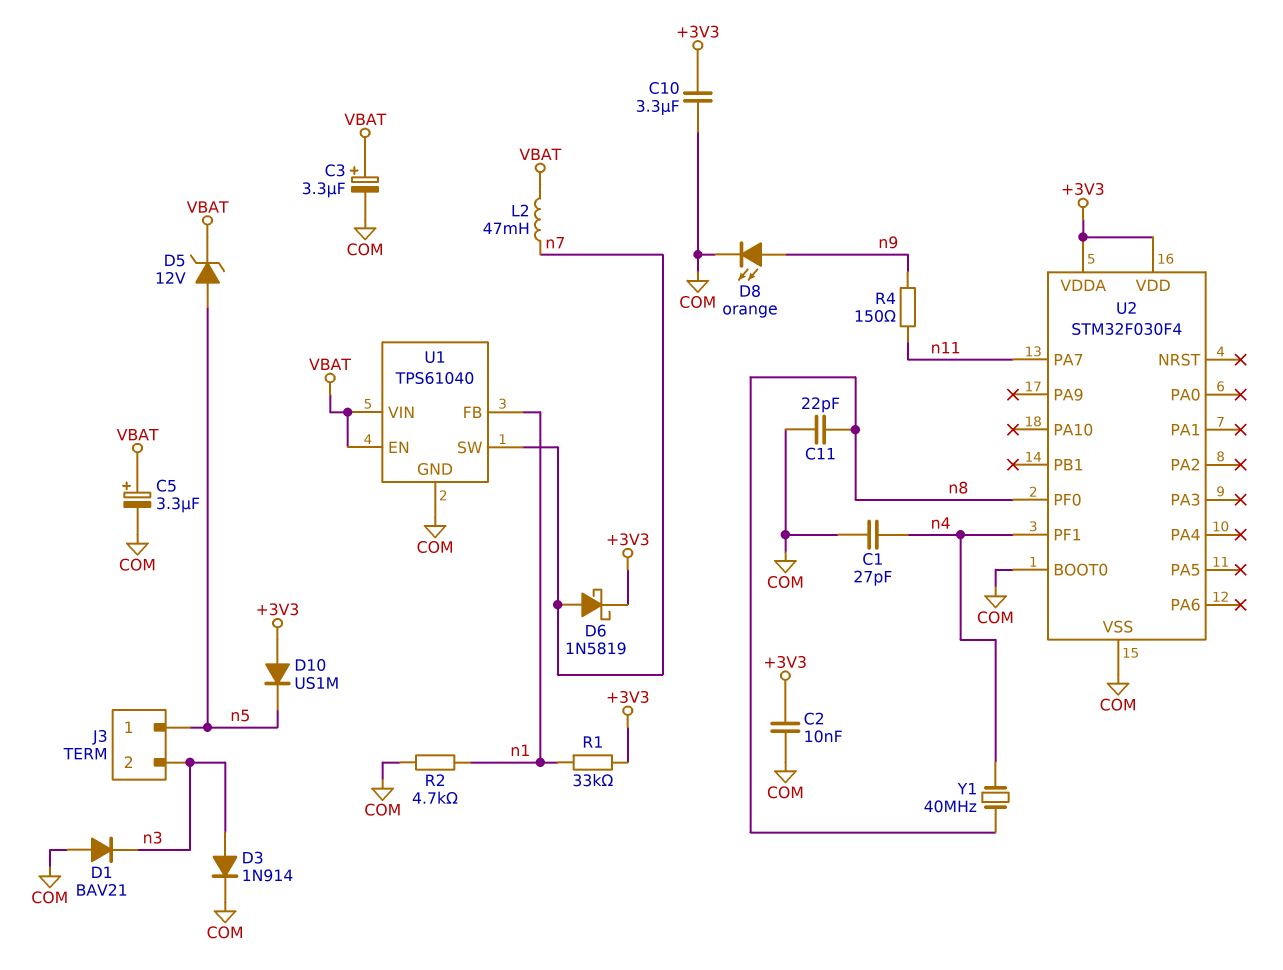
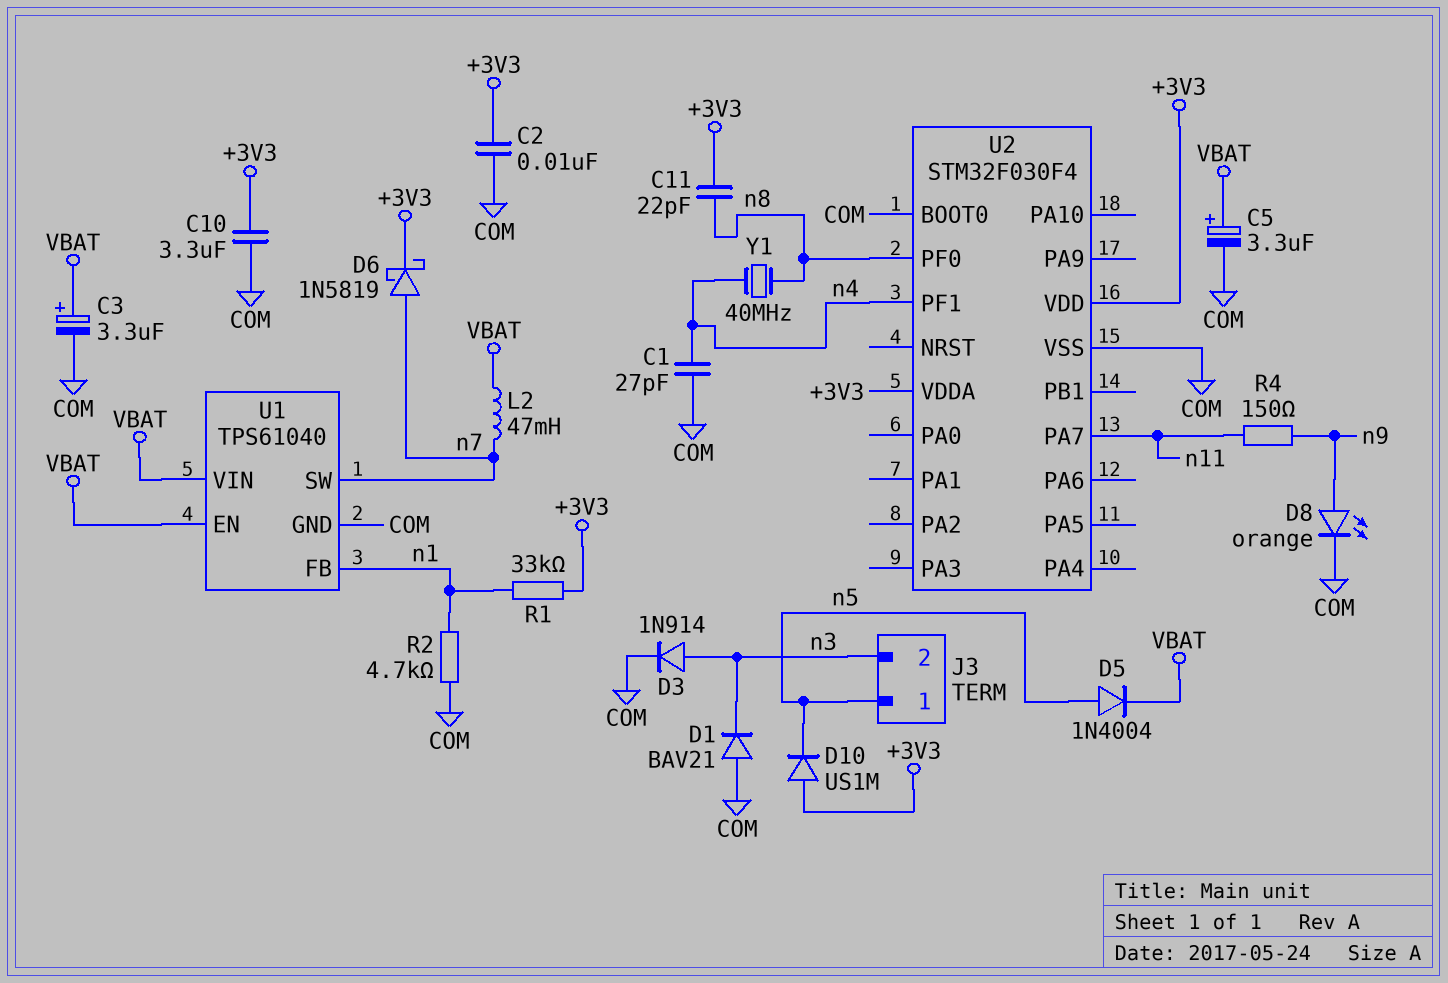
C11: 22pF (COM, n8) -> 22pF (+3V3, n8)
D5: zener 12V (A n5, K VBAT) -> diode 1N4004 (A n5, K VBAT)

